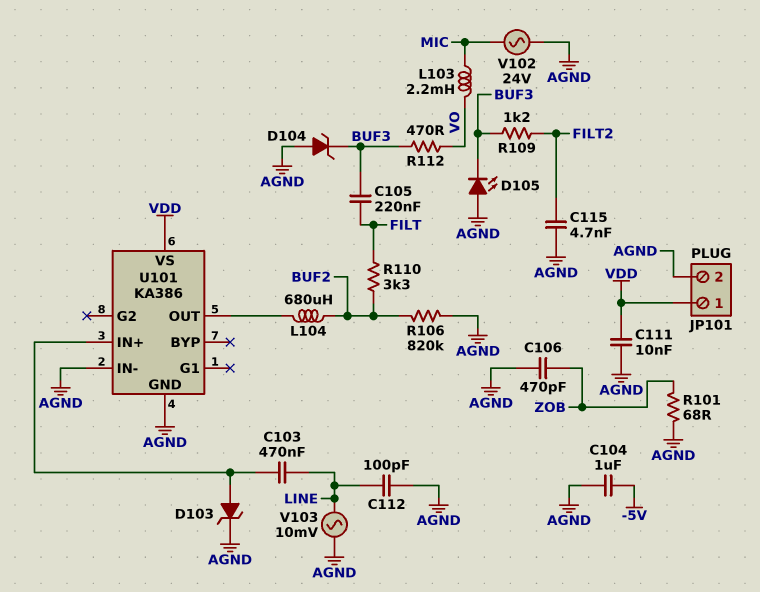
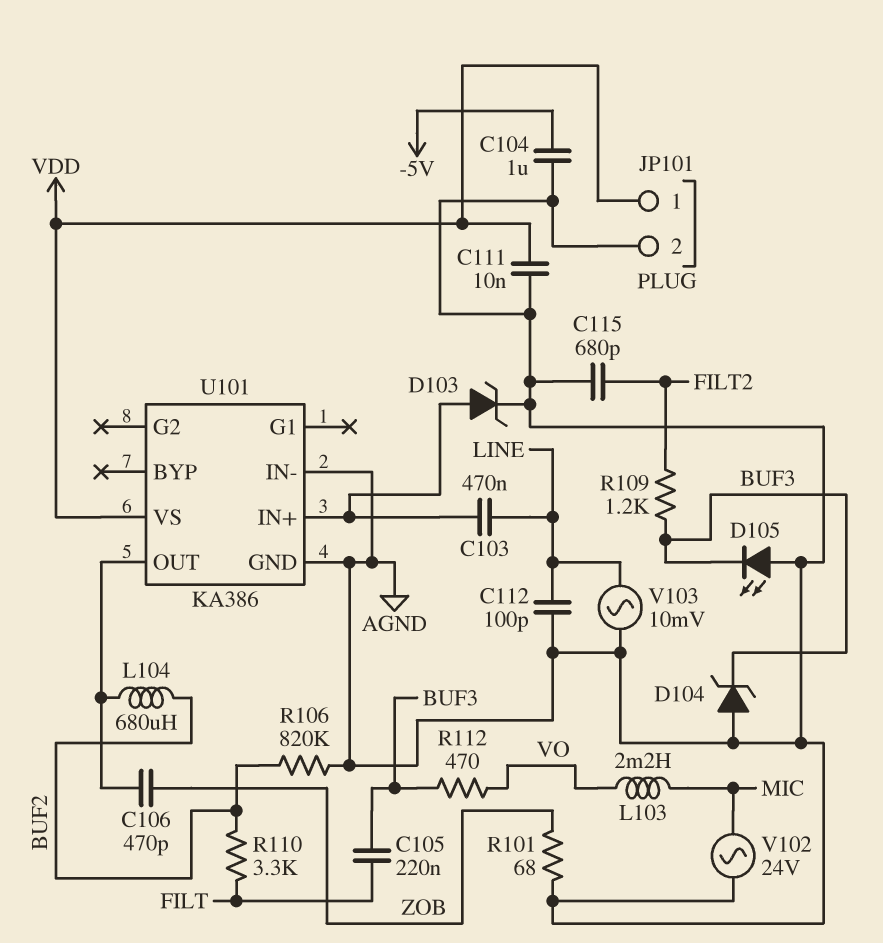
C106: 470pF (AGND, ZOB) -> 470pF (U101/OUT, ZOB)
C115: 4.7nF (AGND, FILT2) -> 680pF (AGND, FILT2)

